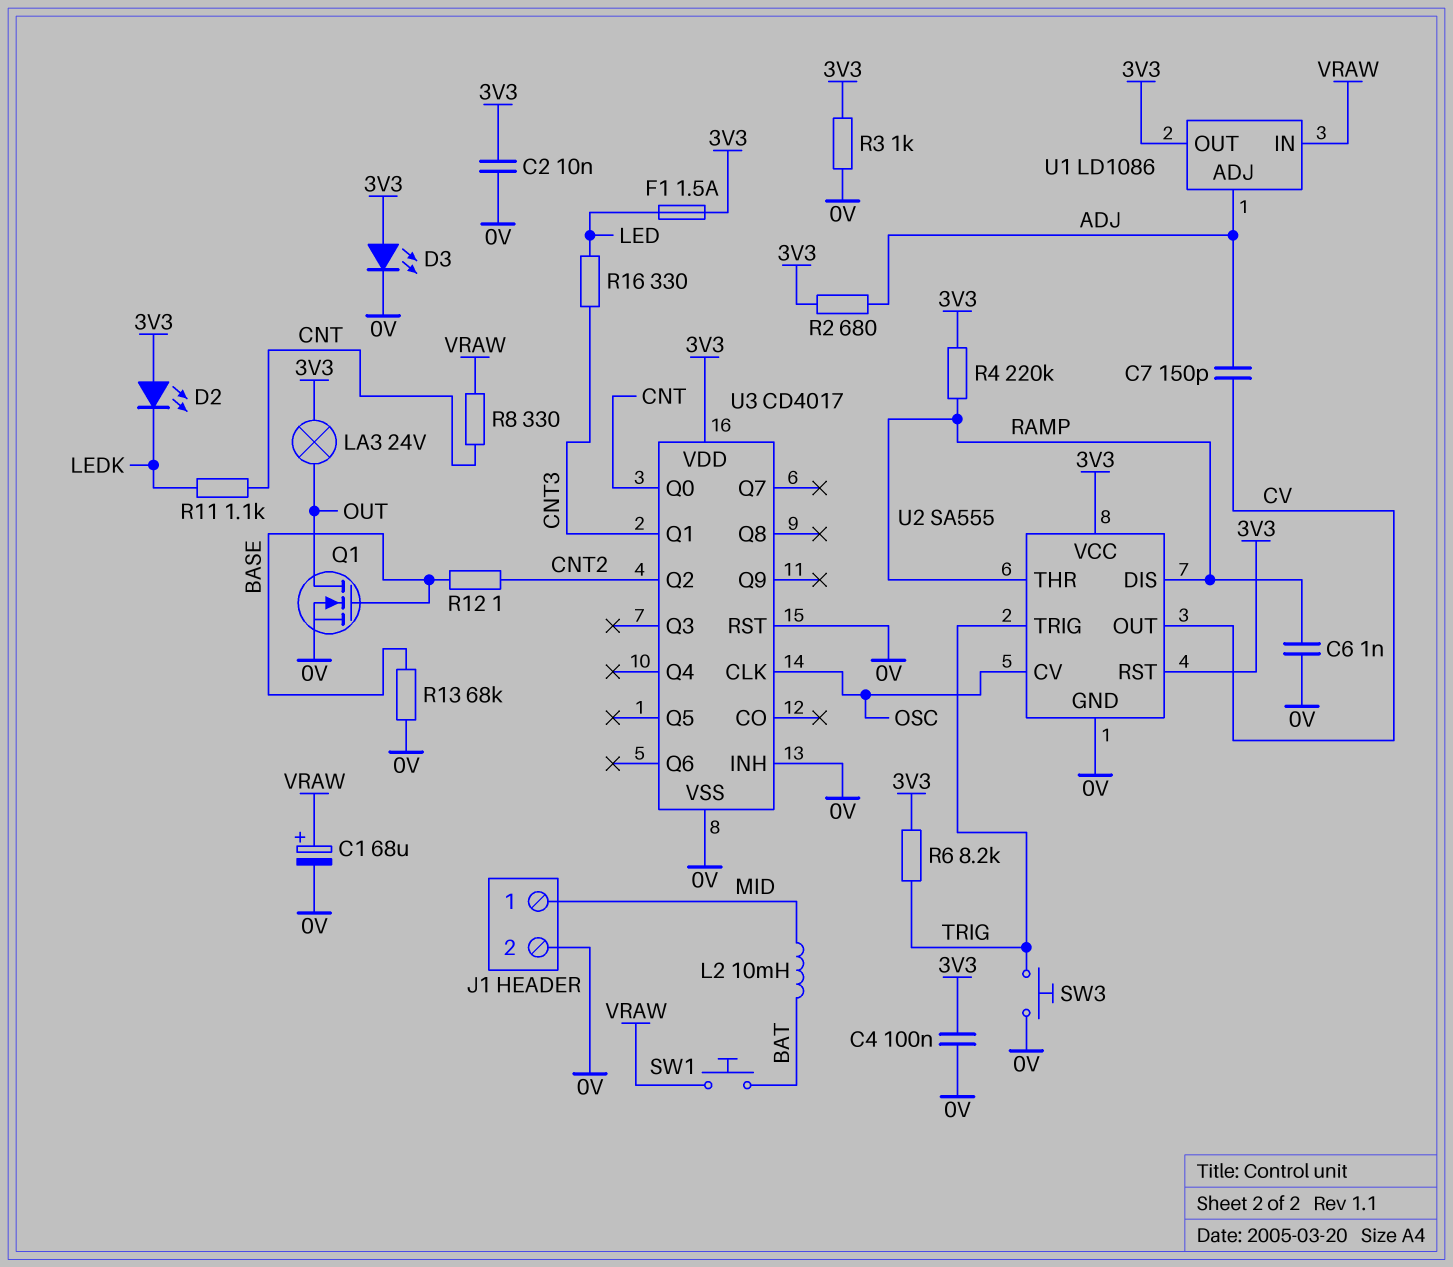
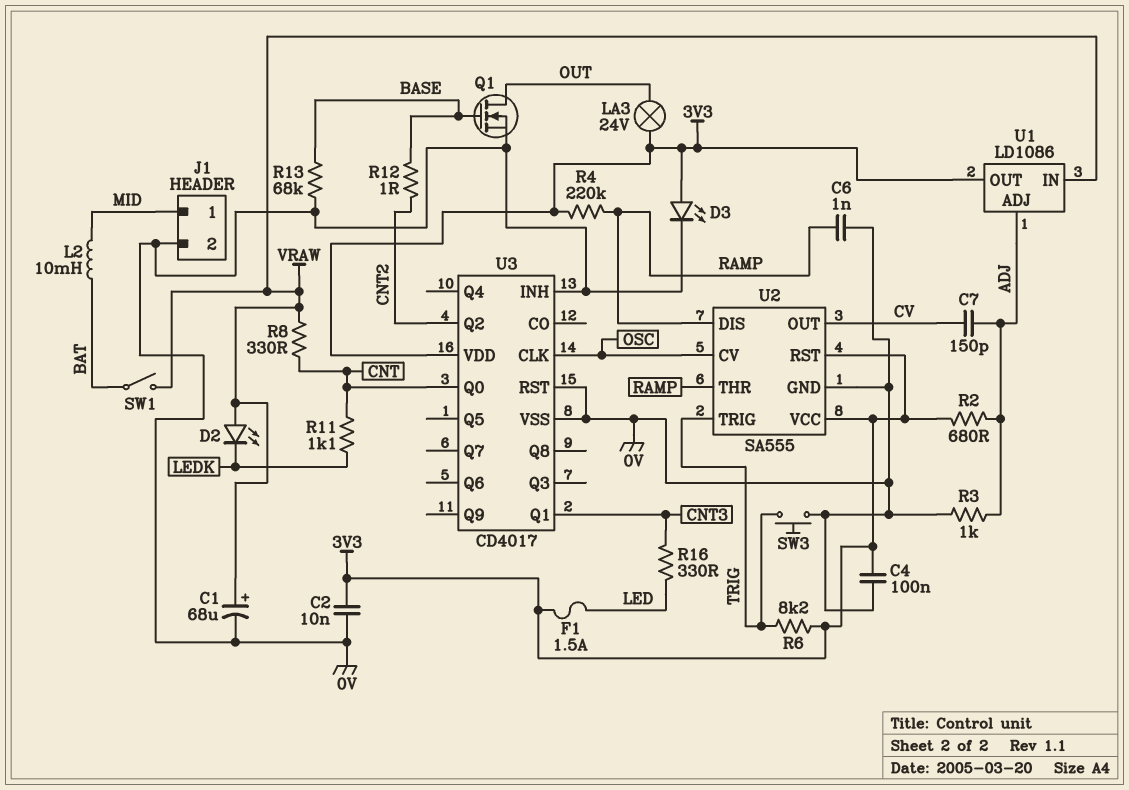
D2: LED (A 3V3, K LEDK) -> LED (A VRAW, K LEDK)
R3: 1k (0V, 3V3) -> 1k (0V, ADJ)
SW1: button (BAT, VRAW) -> switch (BAT, VRAW)

